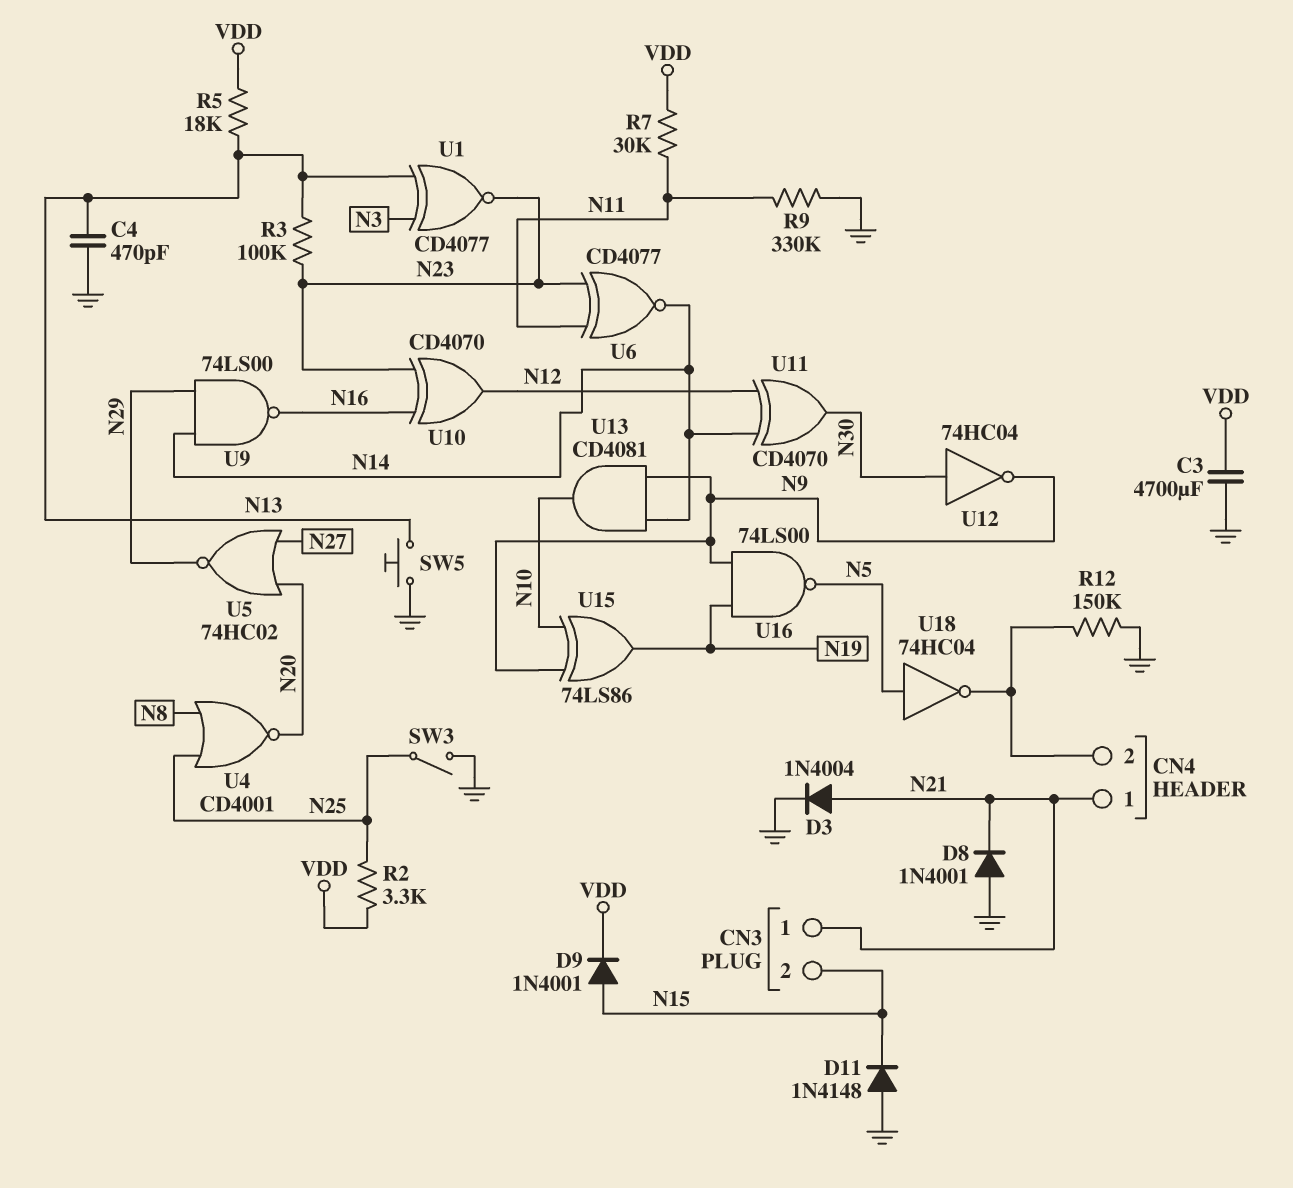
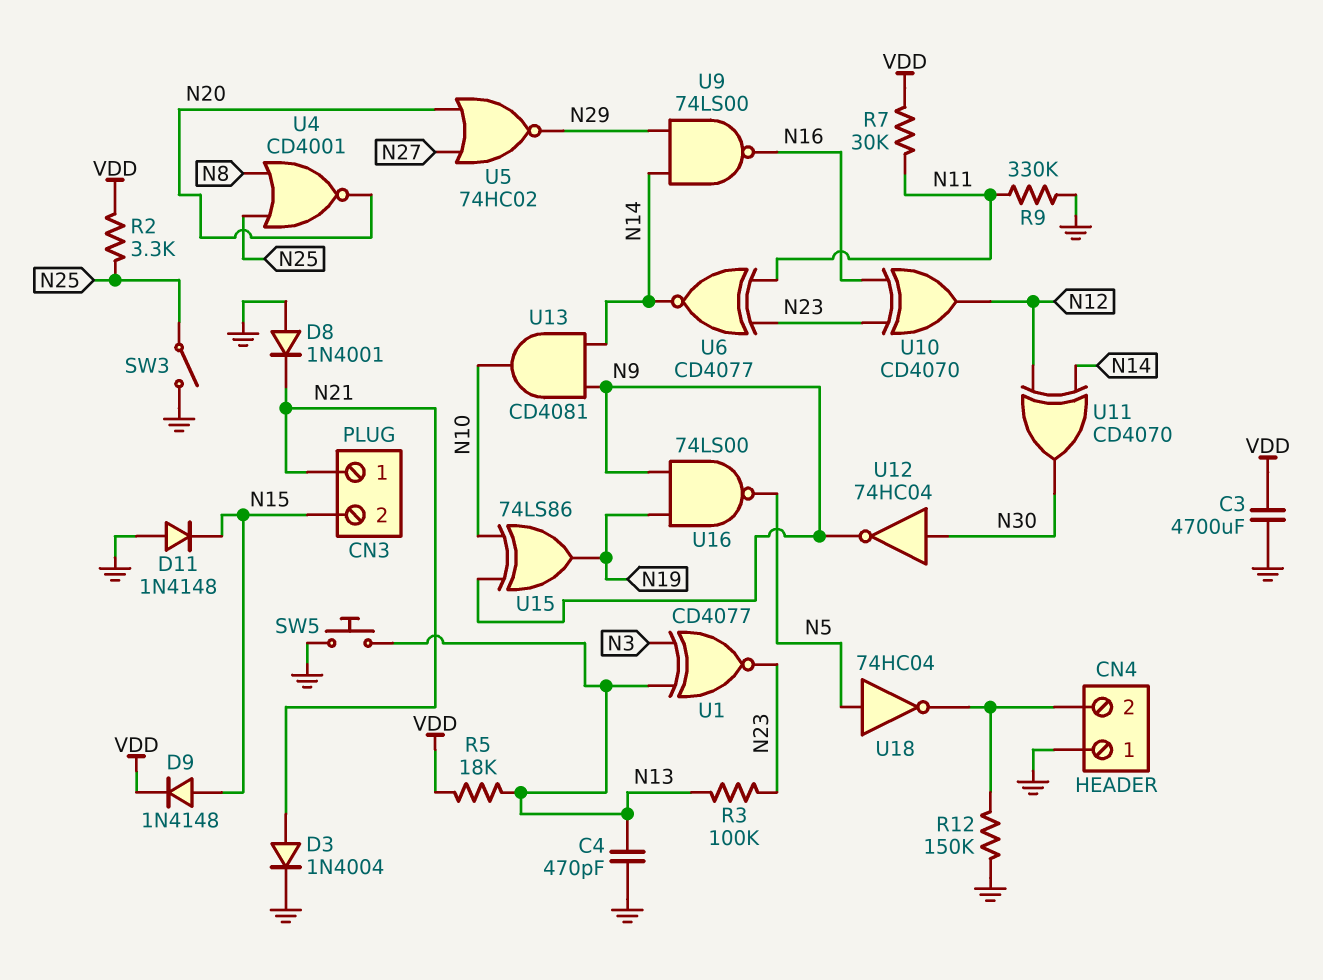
CN4 pin 1: N21 -> GND
D9: diode 1N4001 (A N15, K VDD) -> diode 1N4148 (A N15, K VDD)

